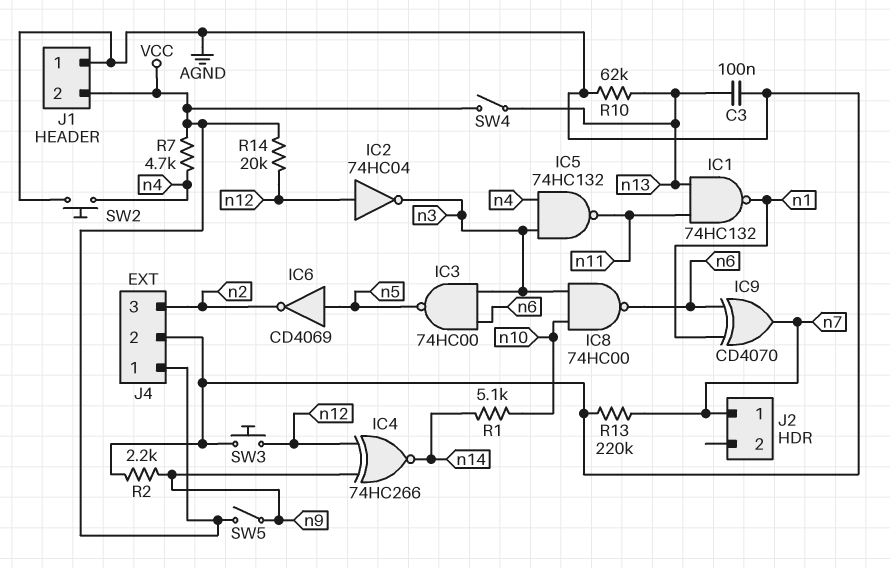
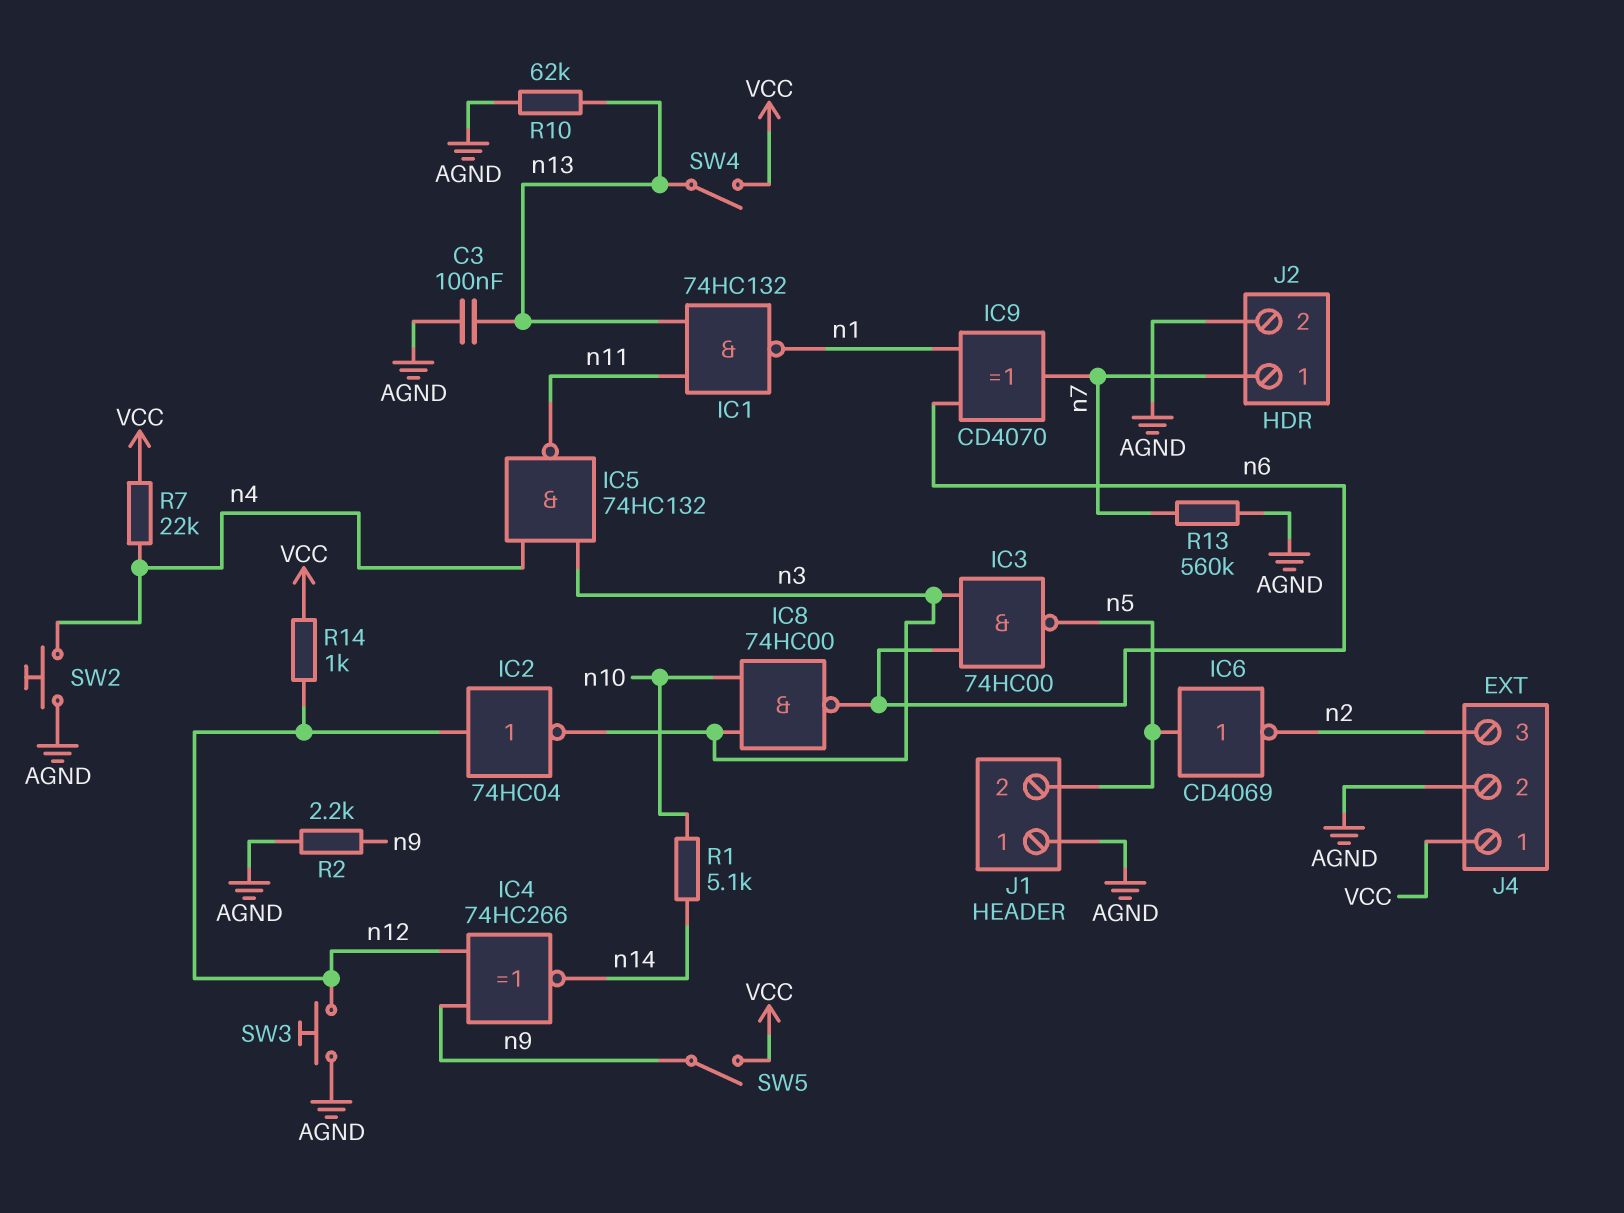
J1 pin 2: VCC -> n5
J2 pin 2: none -> AGND
R7: 4.7k (VCC, n4) -> 22k (VCC, n4)
R13: 220k (AGND, n7) -> 560k (AGND, n7)
R14: 20k (VCC, n12) -> 1k (VCC, n12)

